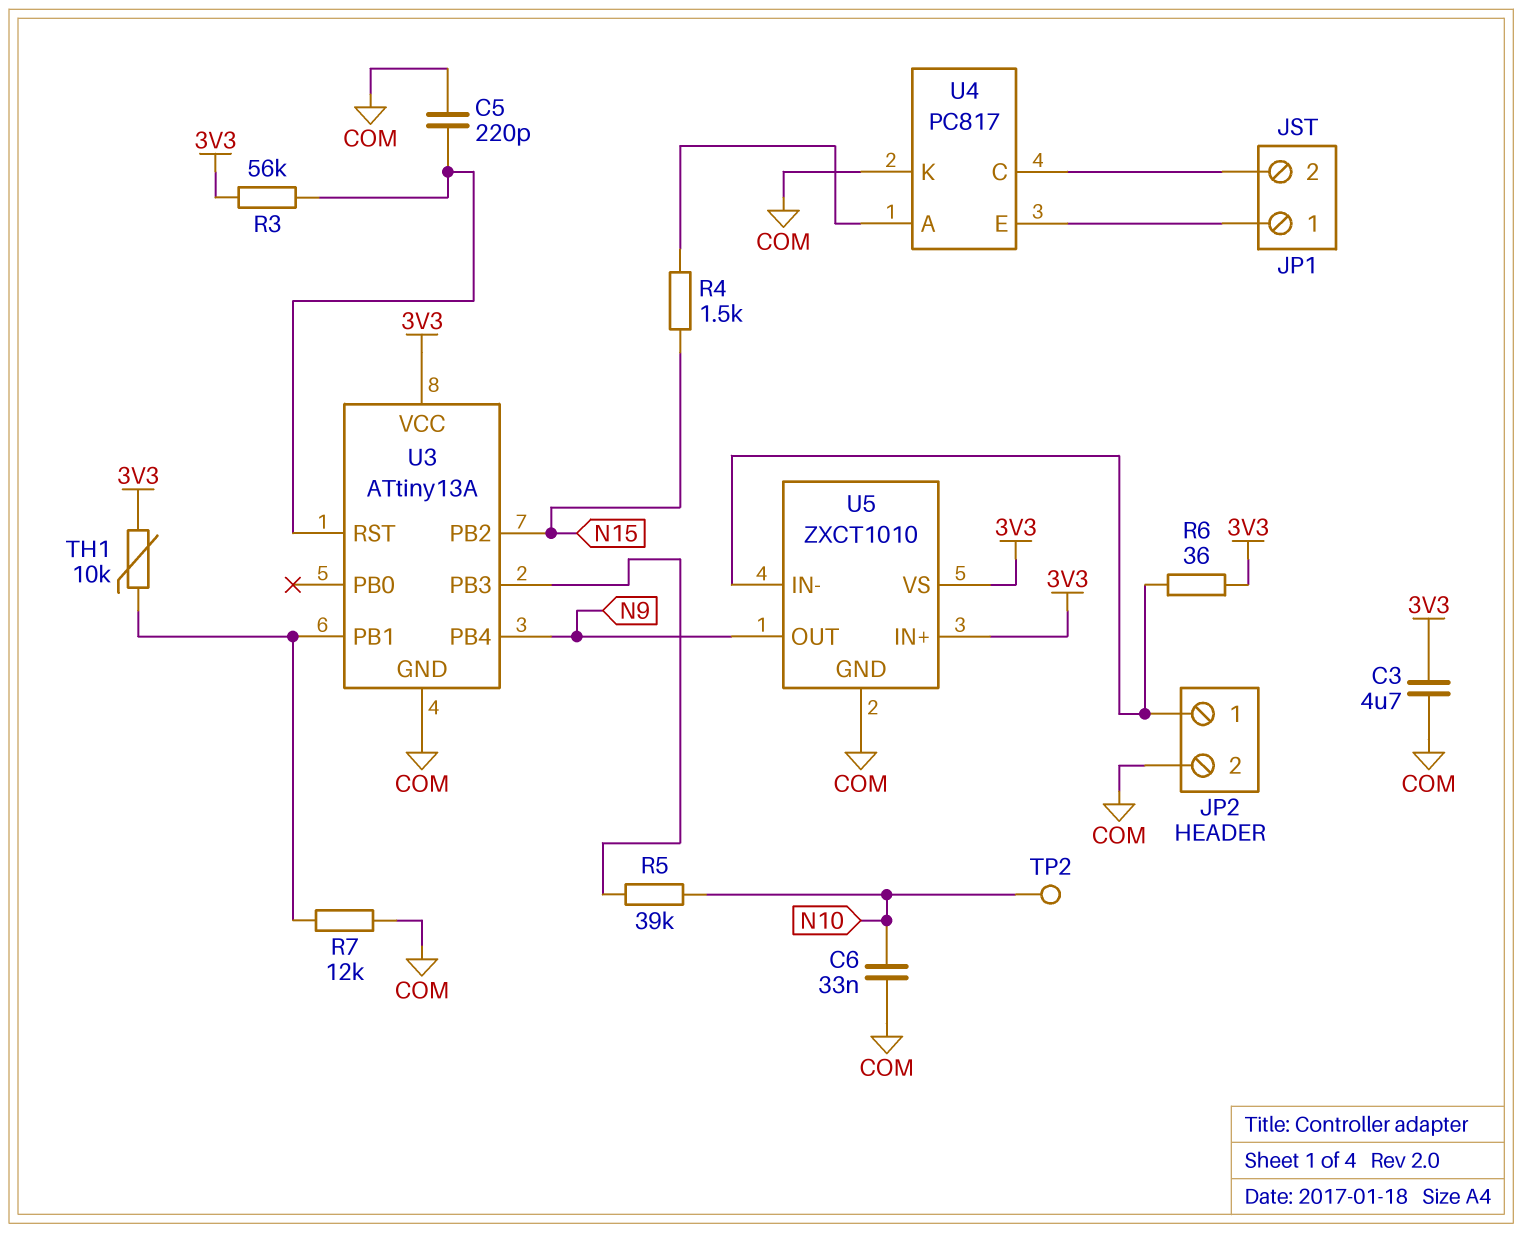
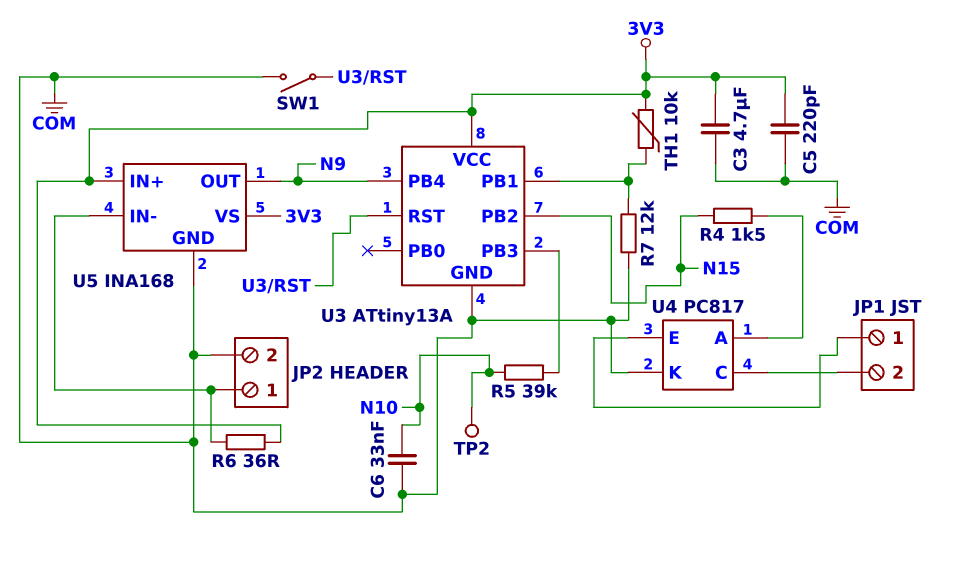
C5: 220pF (COM, U3/RST) -> 220pF (3V3, COM)
R3: 56k (3V3, U3/RST) -> none
SW1: none -> switch (COM, U3/RST)
U5: ZXCT1010 -> INA168

